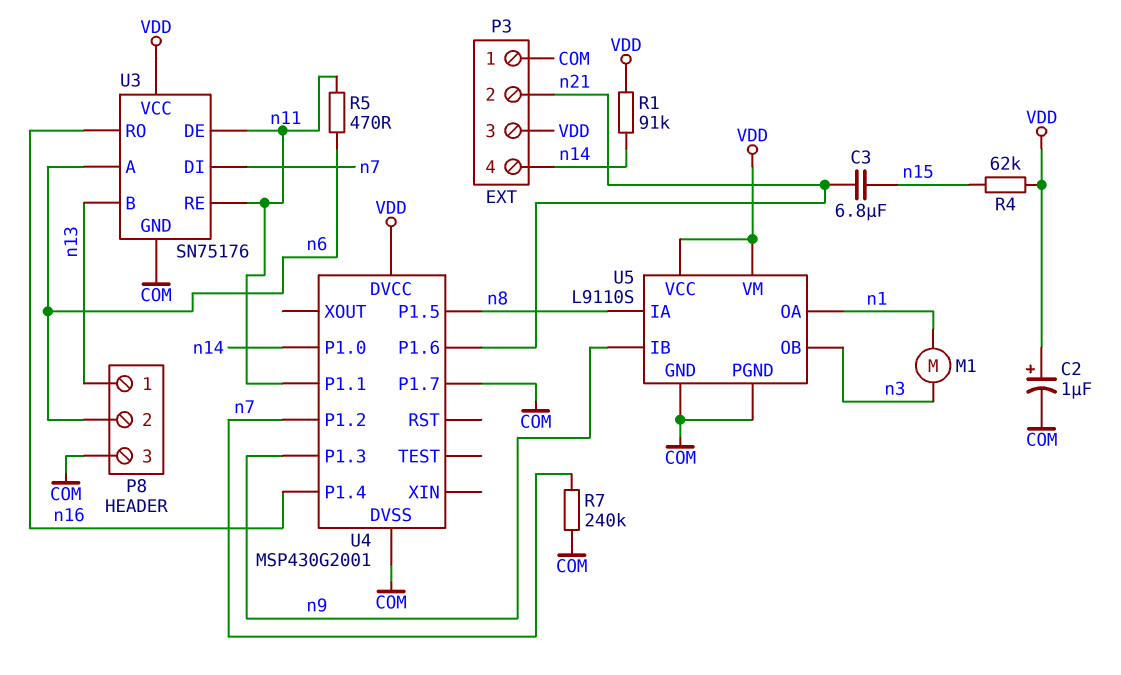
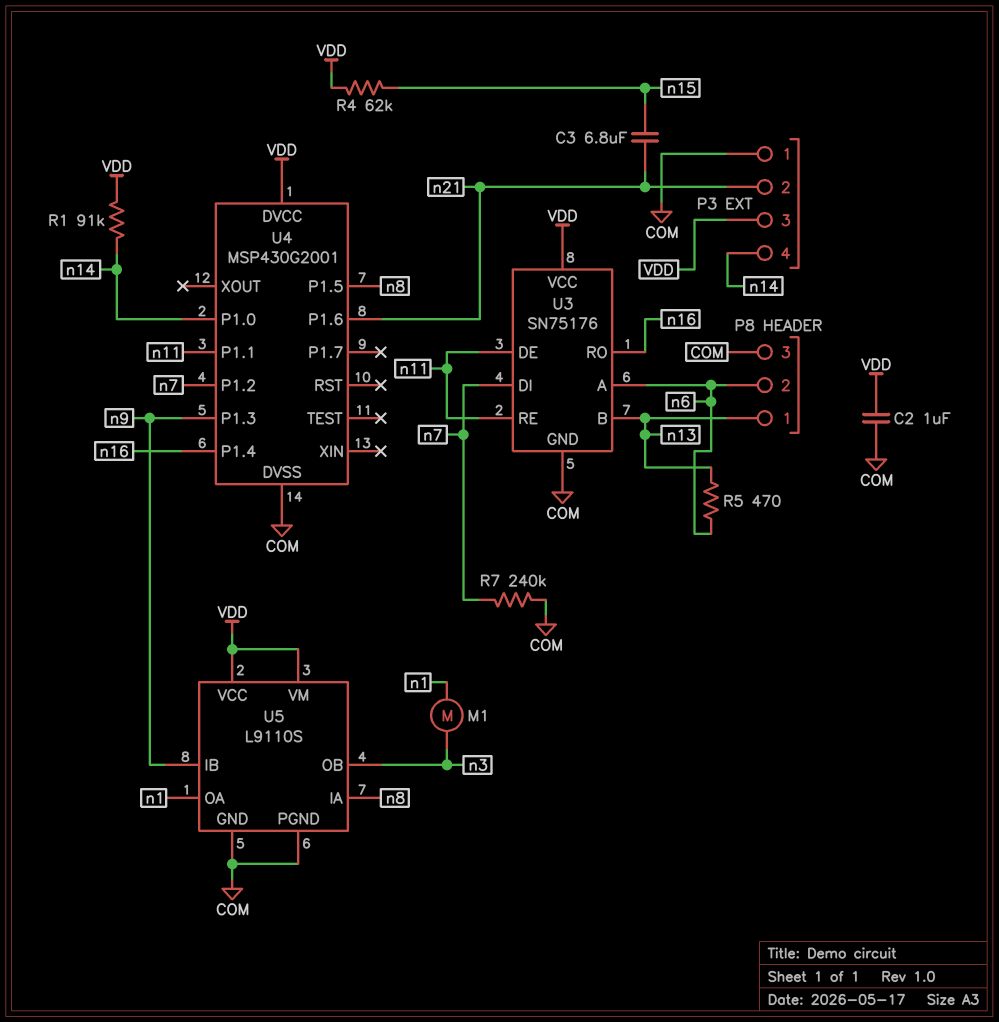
C2: 1uF (plus VDD, minus COM) -> 1uF (COM, VDD)
R5: 470 (n6, n11) -> 470 (n6, n13)
U4 pin P1.7: COM -> none

